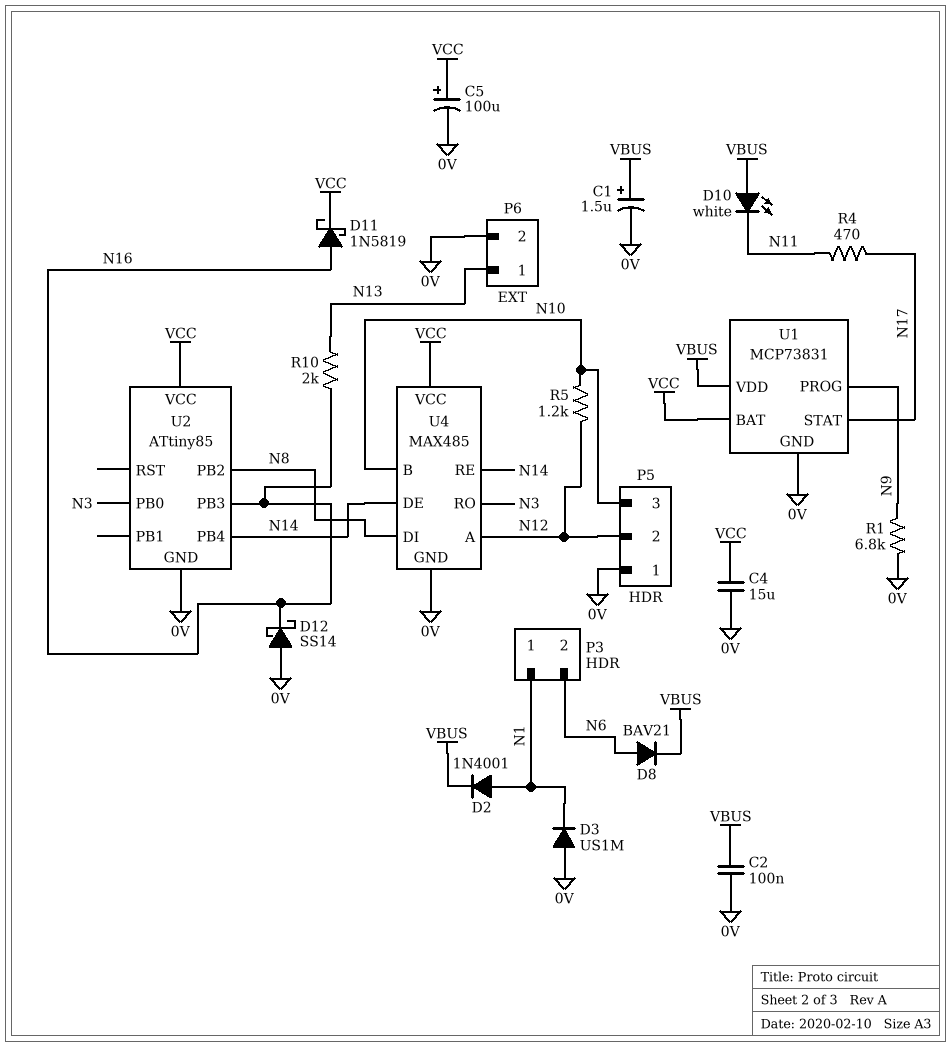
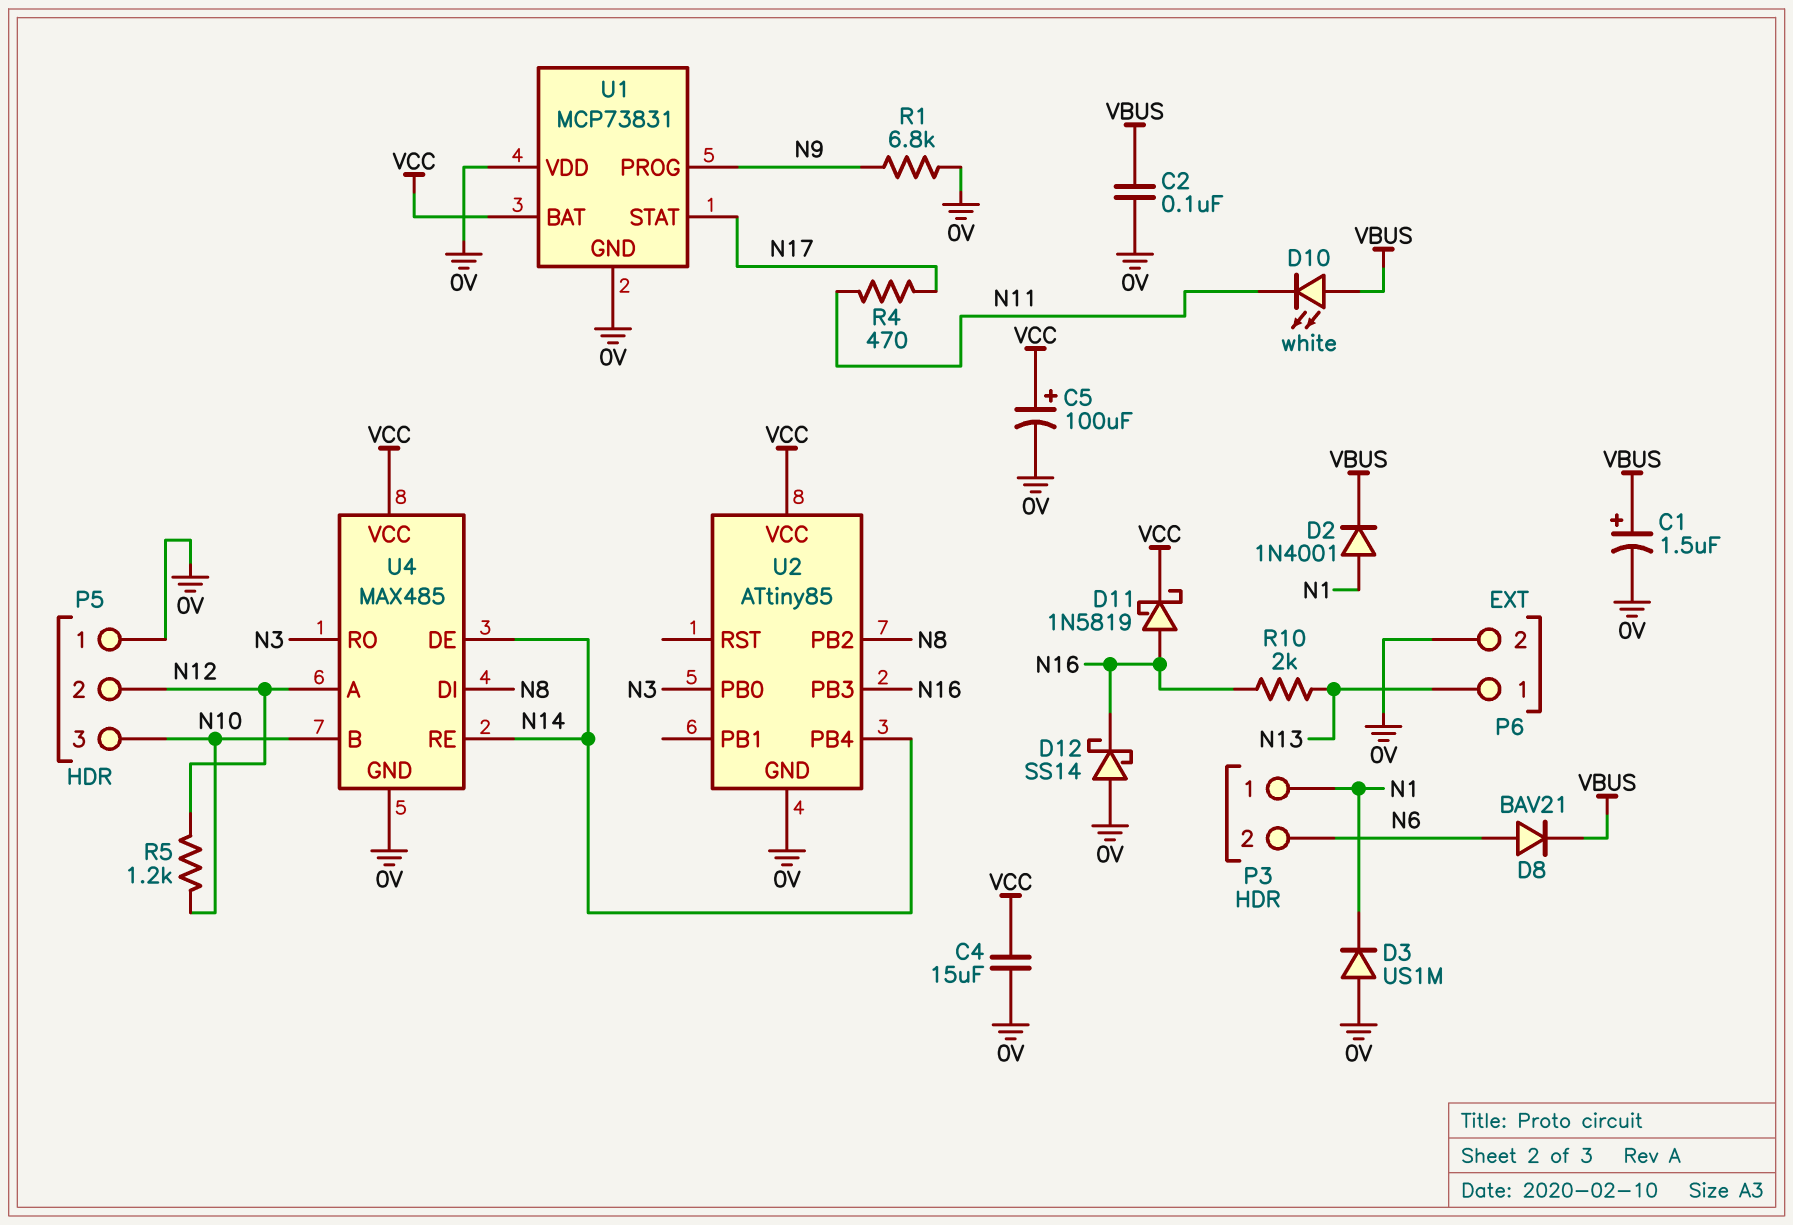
U1 pin VDD: VBUS -> 0V

